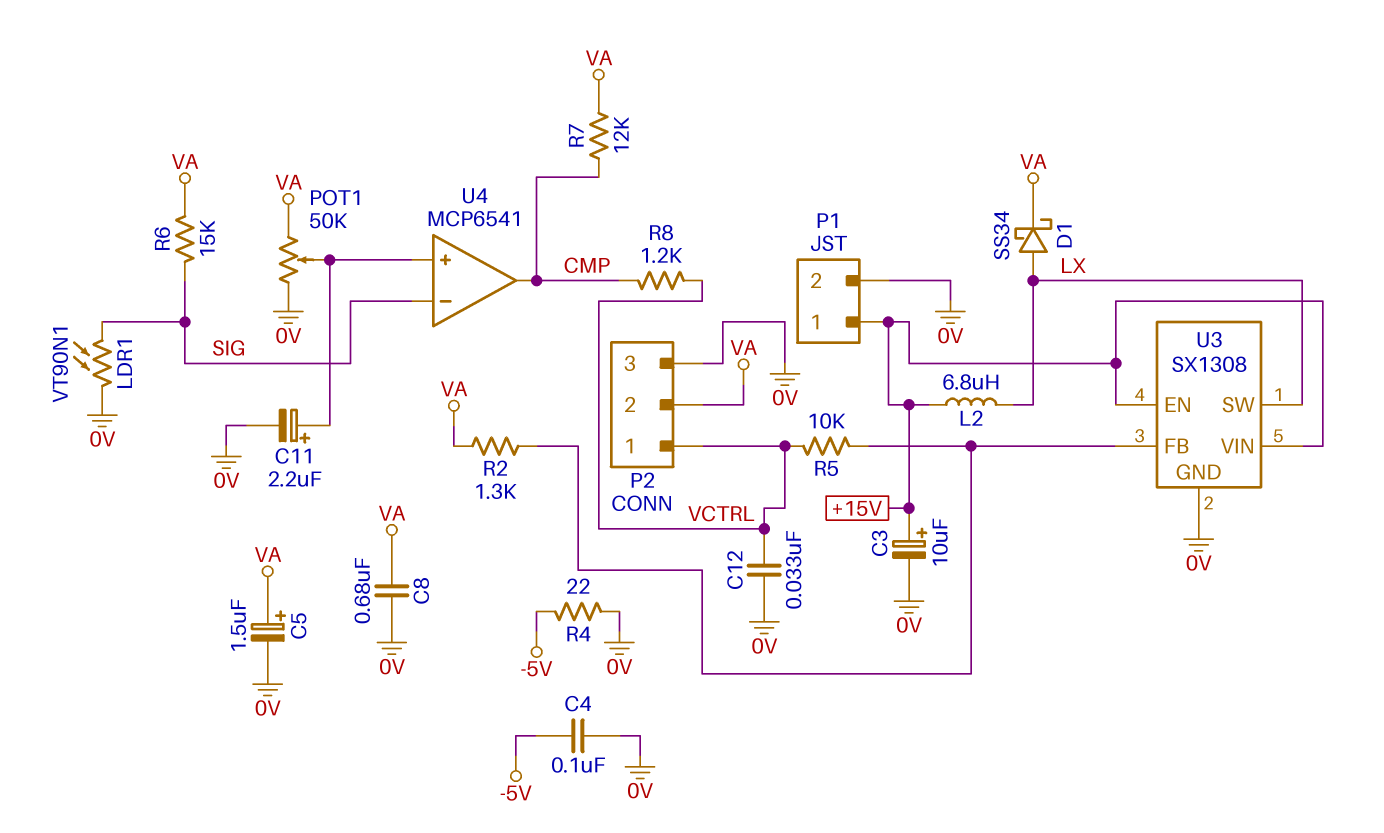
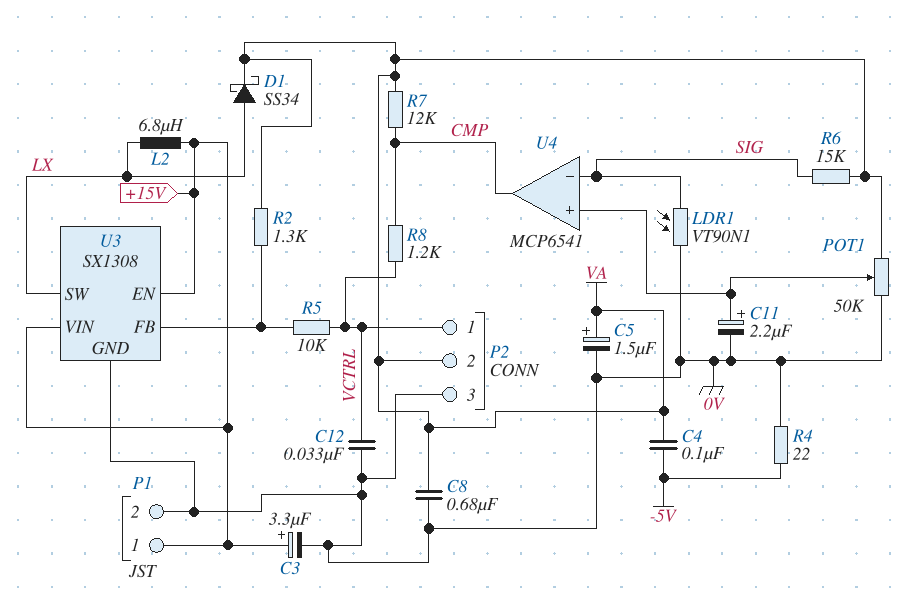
C3: 10uF (plus +15V, minus 0V) -> 3.3uF (plus +15V, minus 0V)
C4: 100nF (-5V, 0V) -> 100nF (-5V, VA)

